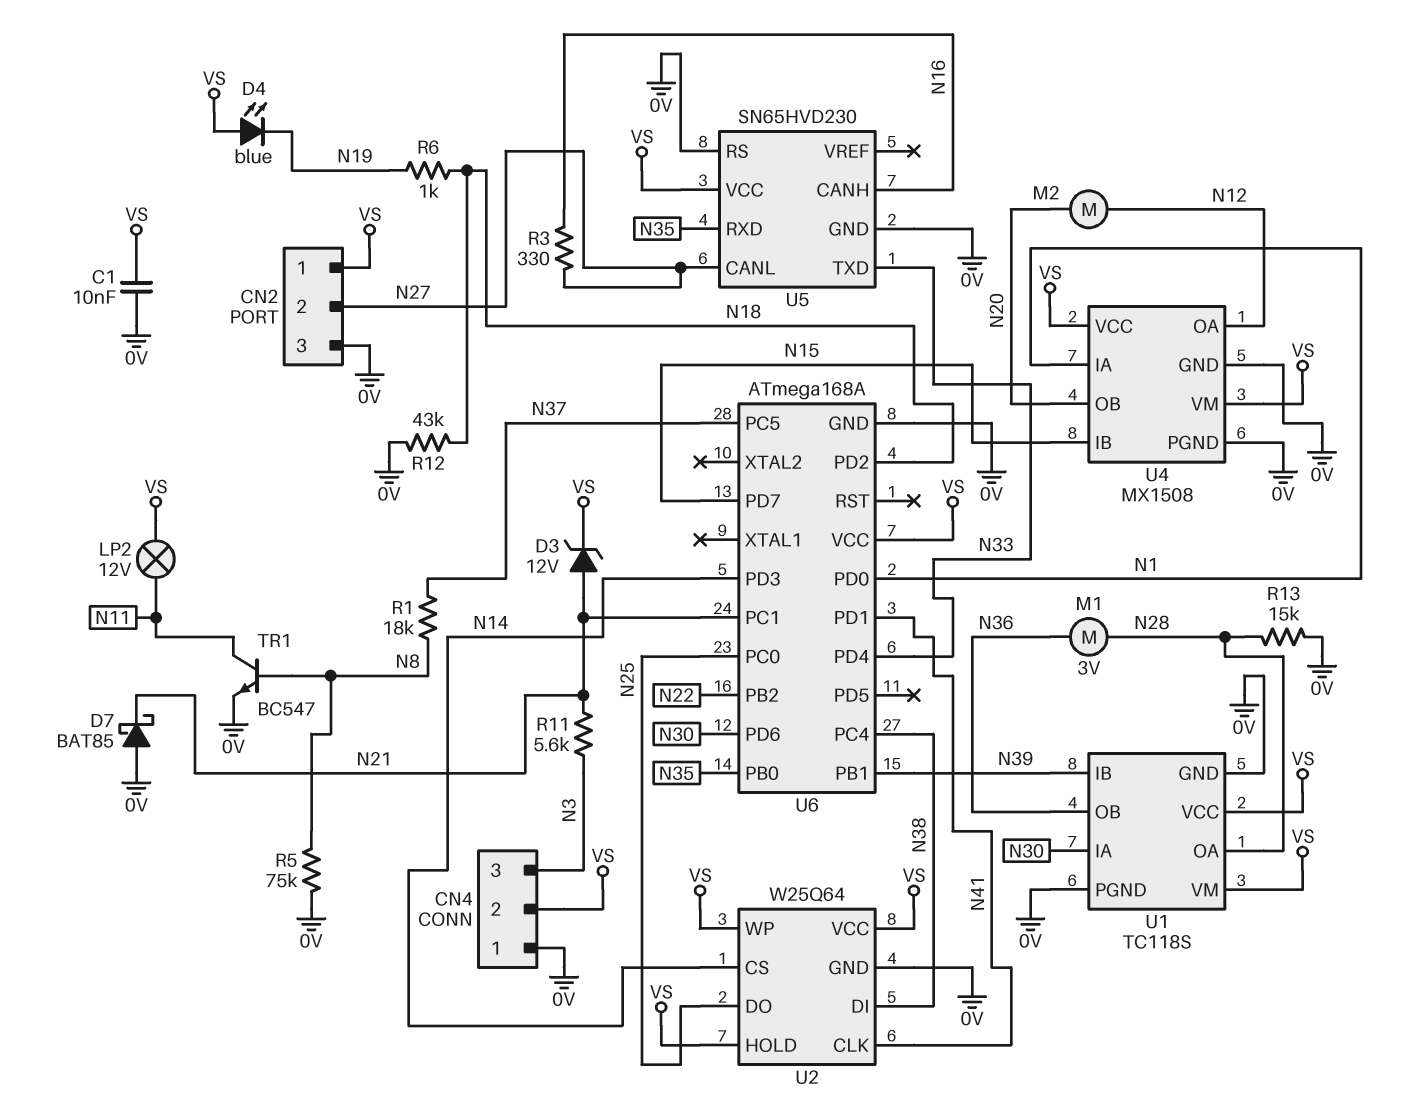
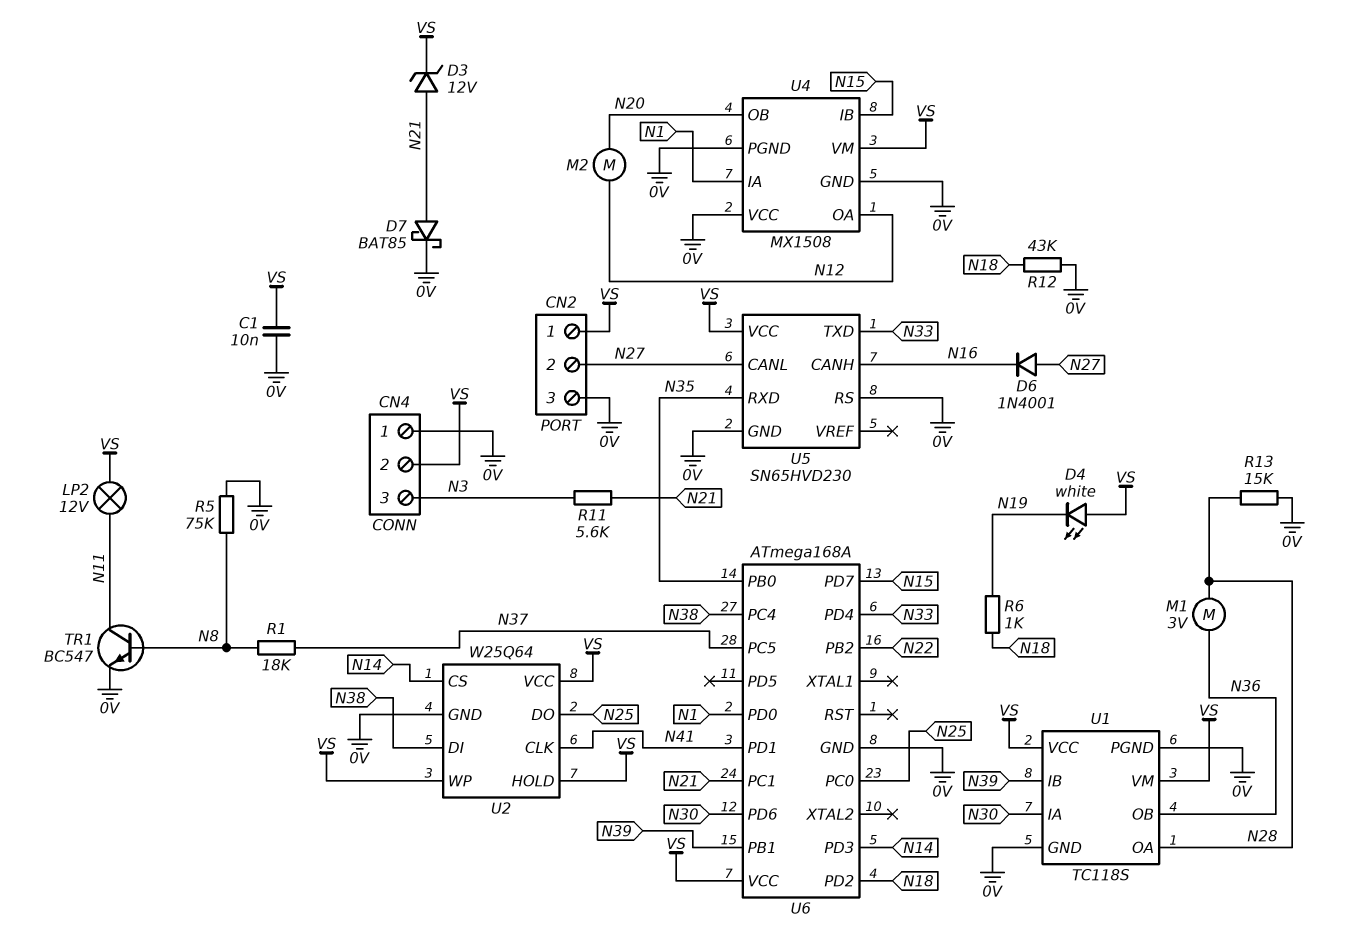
D4: LED blue (A VS, K N19) -> LED white (A VS, K N19)
D6: none -> diode 1N4001 (A N27, K N16)
D7: schottky BAT85 (A 0V, K N21) -> schottky BAT85 (A N21, K 0V)
R3: 330 (N16, N27) -> none
U4 pin VCC: VS -> 0V

